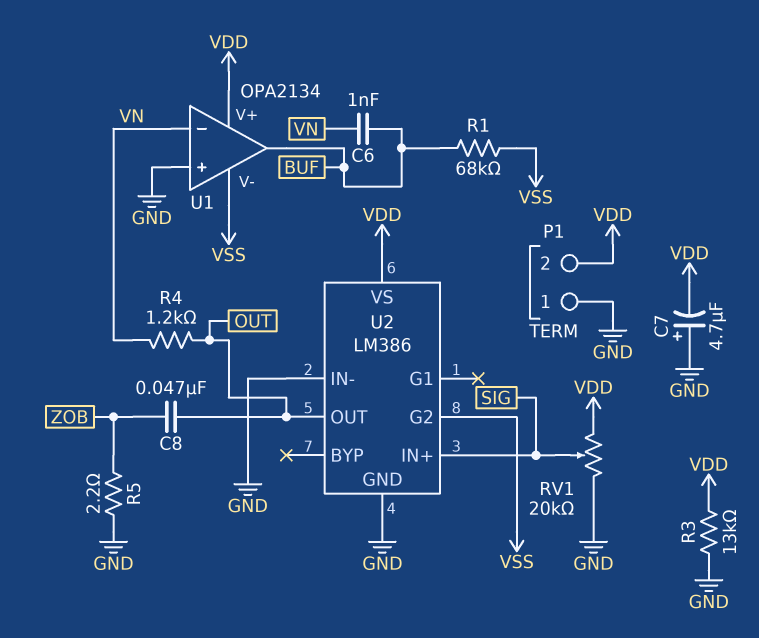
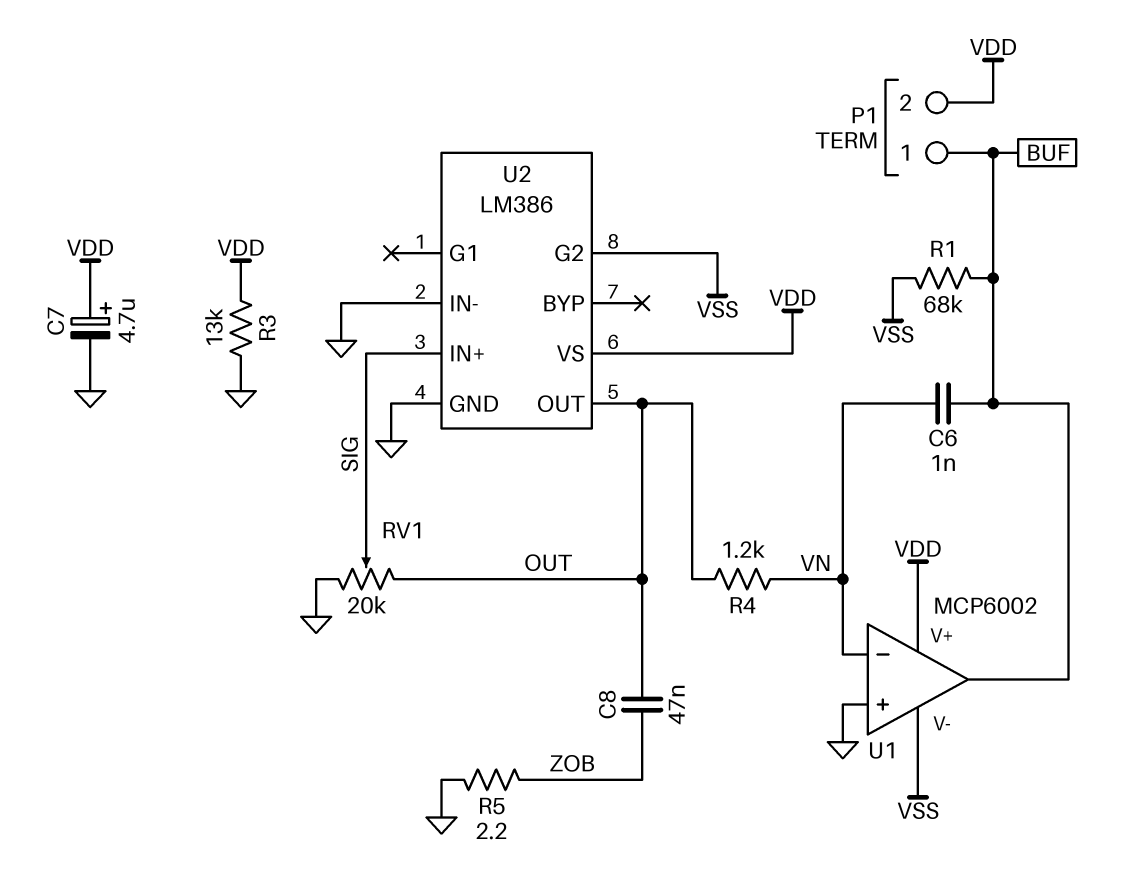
C7: 4.7uF (plus GND, minus VDD) -> 4.7uF (plus VDD, minus GND)
P1 pin 1: GND -> BUF
RV1: 20k (GND, VDD, wiper SIG) -> 20k (GND, OUT, wiper SIG)
U1: OPA2134 -> MCP6002

